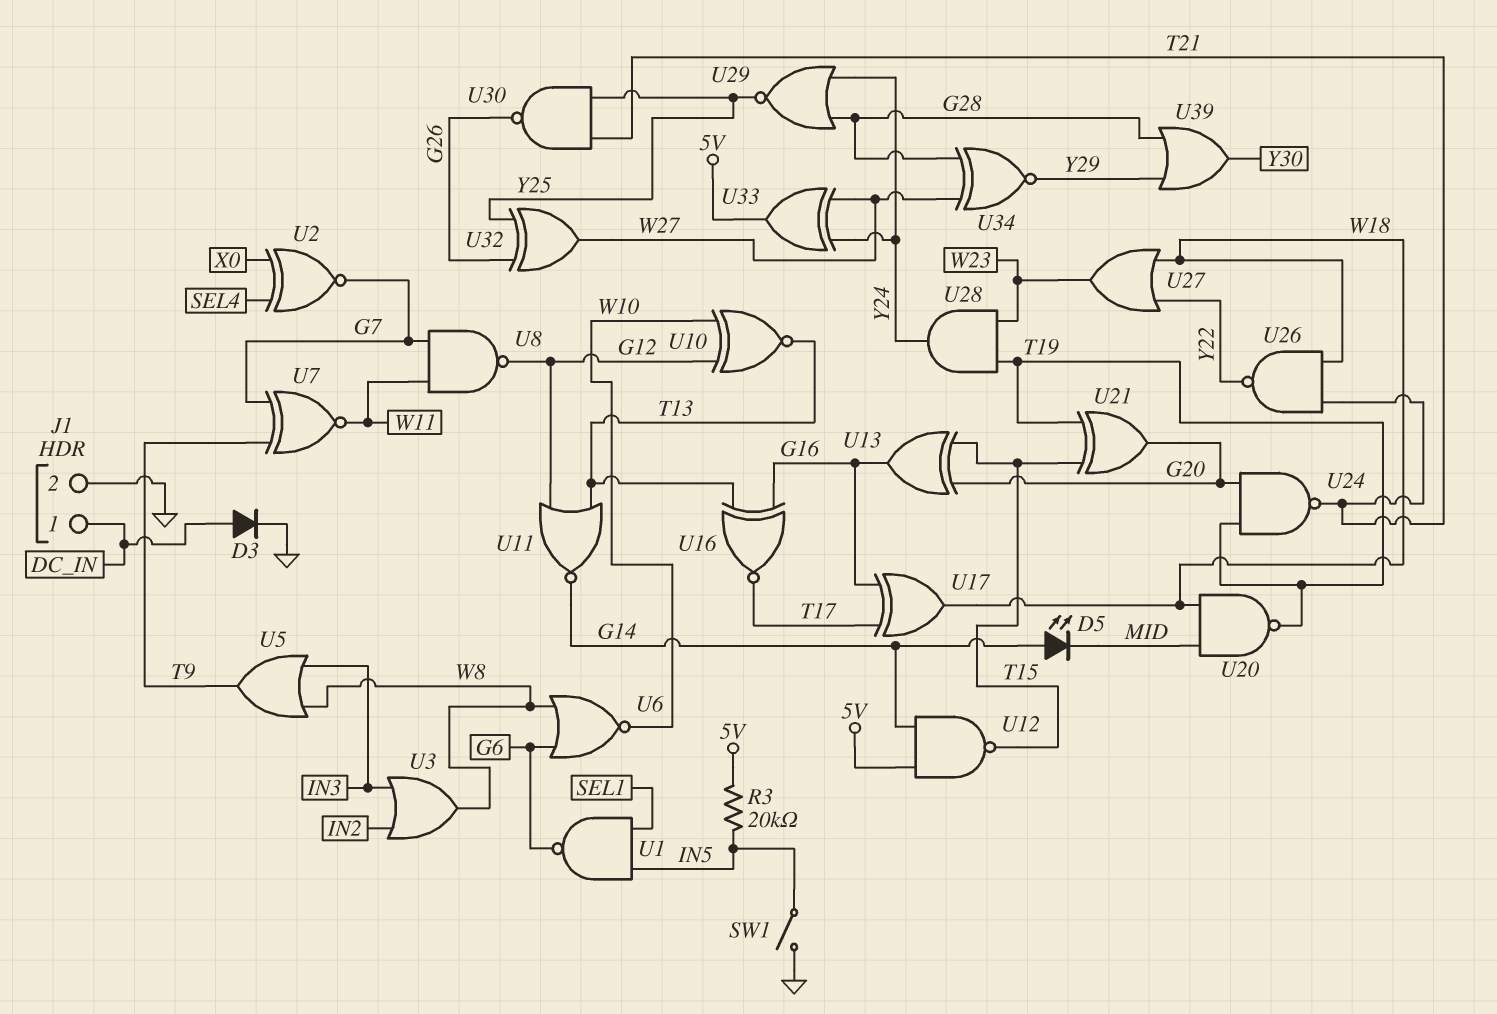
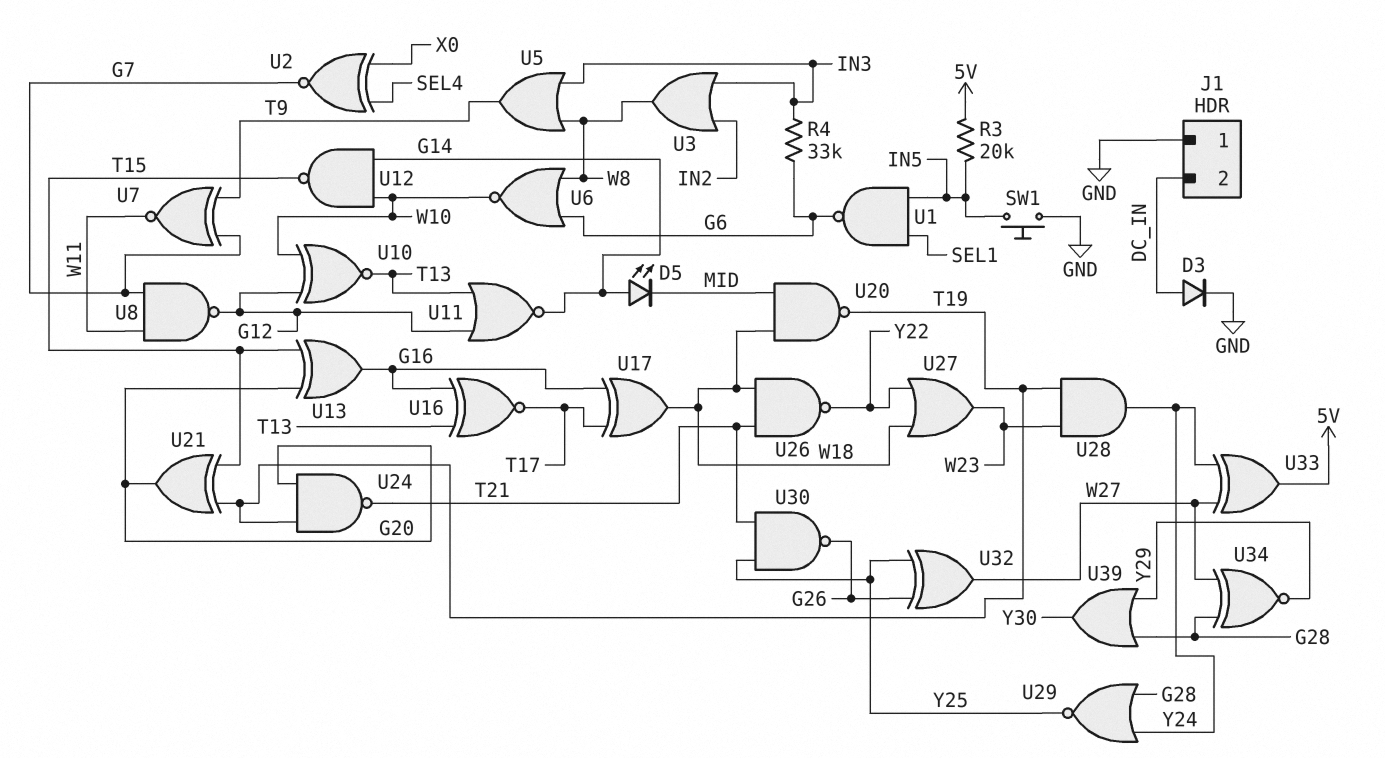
J1 pin 1: DC_IN -> GND
J1 pin 2: GND -> DC_IN
R4: none -> 33k (G6, IN3)
SW1: switch (GND, IN5) -> button (GND, IN5)
U12: NAND (in 5V, in G14, out T15) -> NAND (in G14, in W10, out T15)

